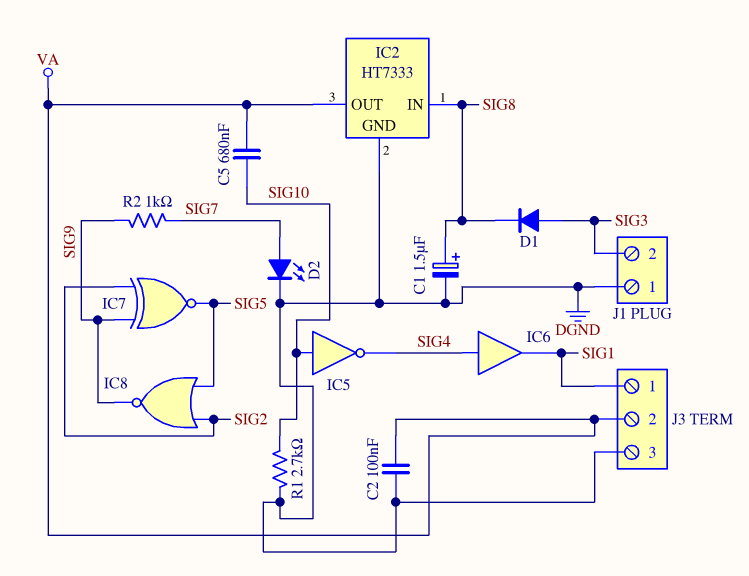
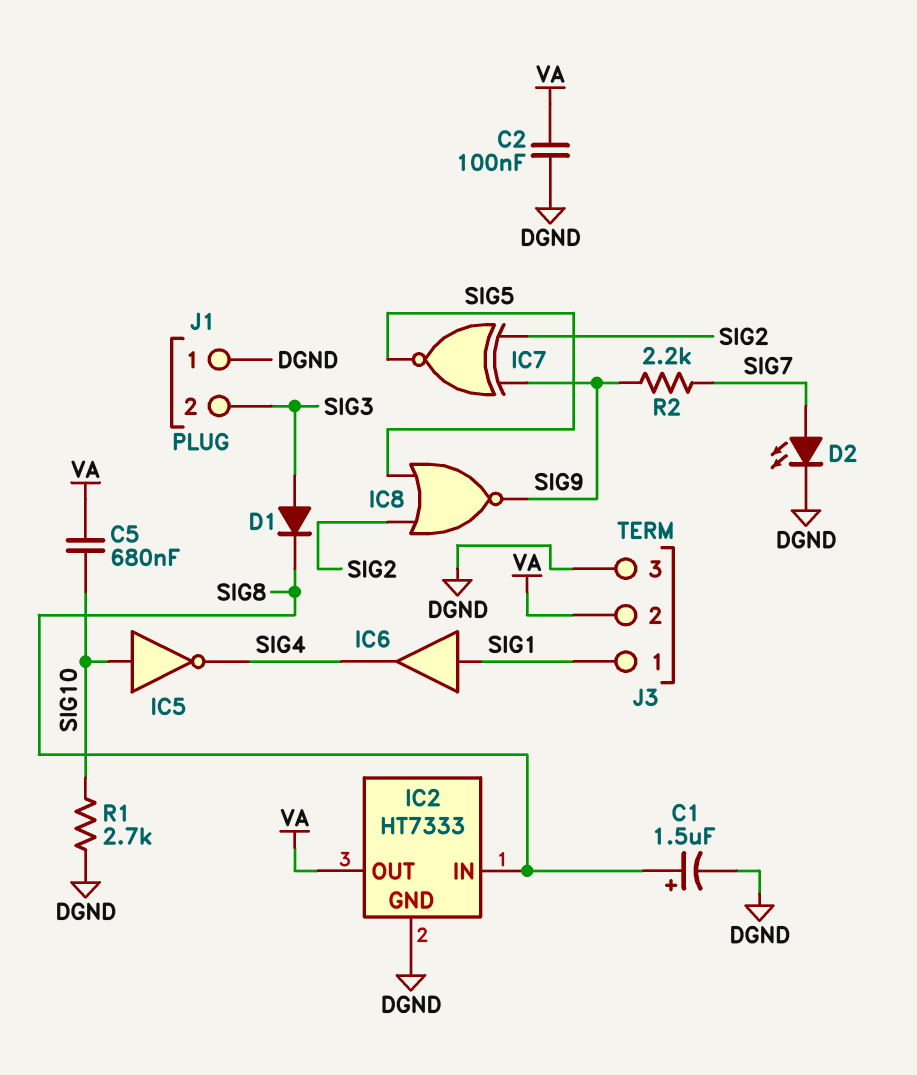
IC6: buffer (in SIG4, out SIG1) -> buffer (in SIG1, out SIG4)
R2: 1k (SIG7, SIG9) -> 2.2k (SIG7, SIG9)

